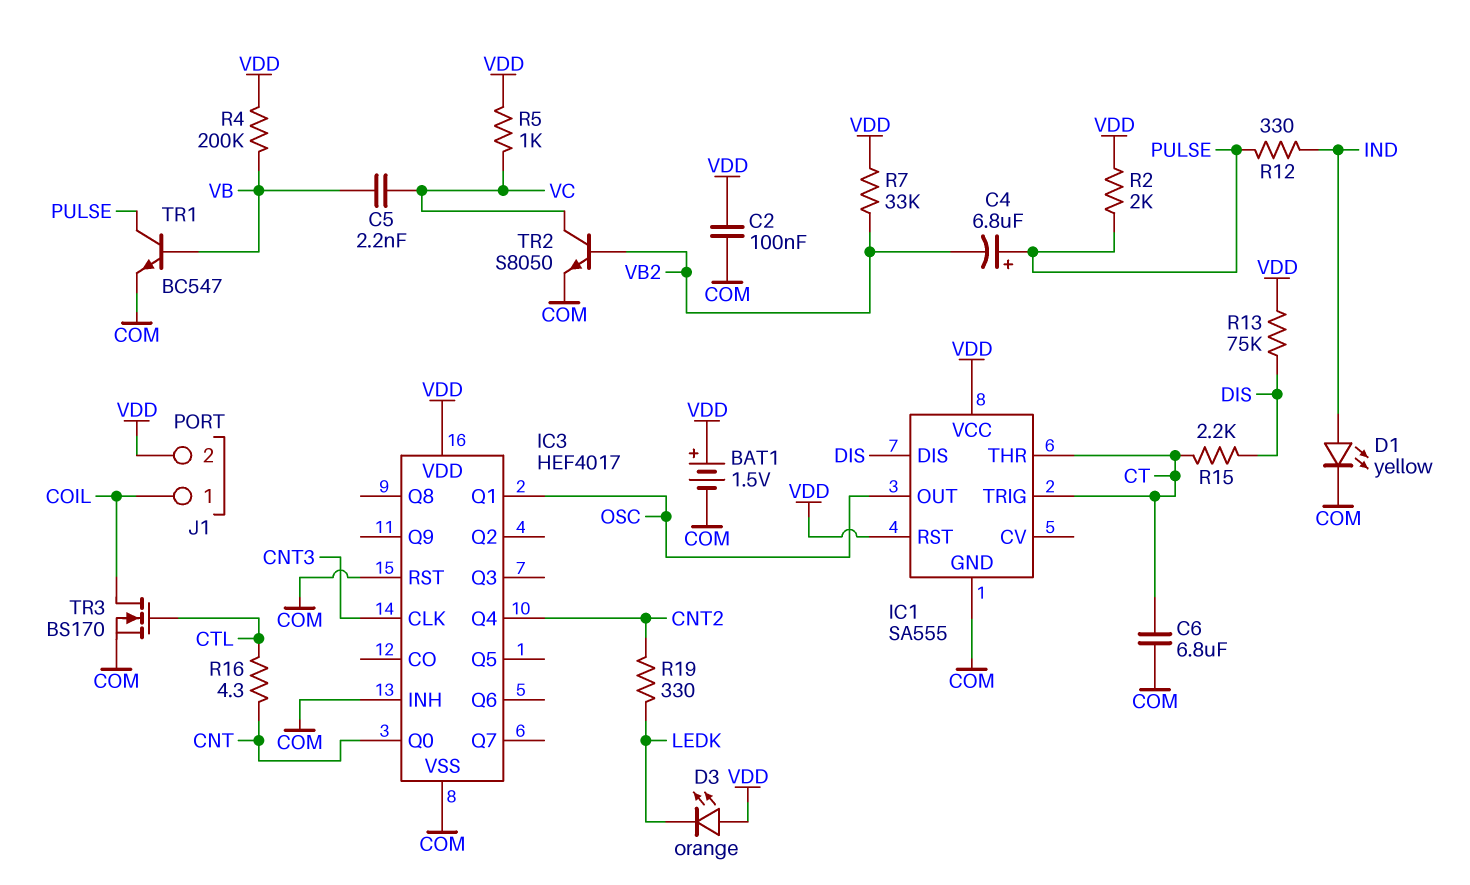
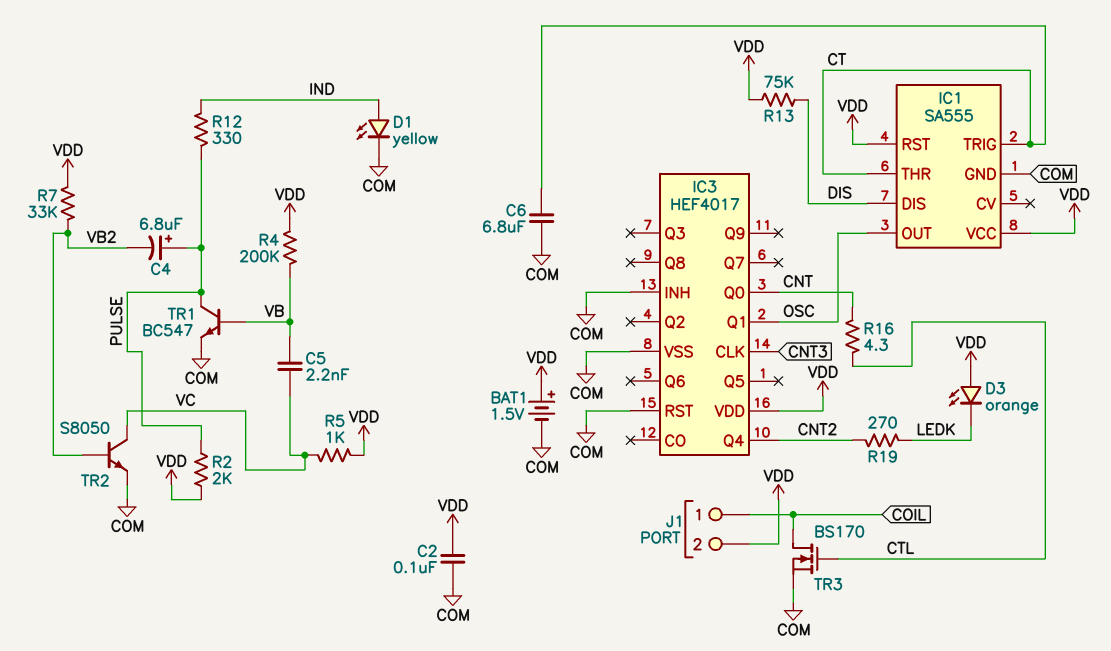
R15: 2.2k (CT, DIS) -> none
R19: 330 (CNT2, LEDK) -> 270 (CNT2, LEDK)

